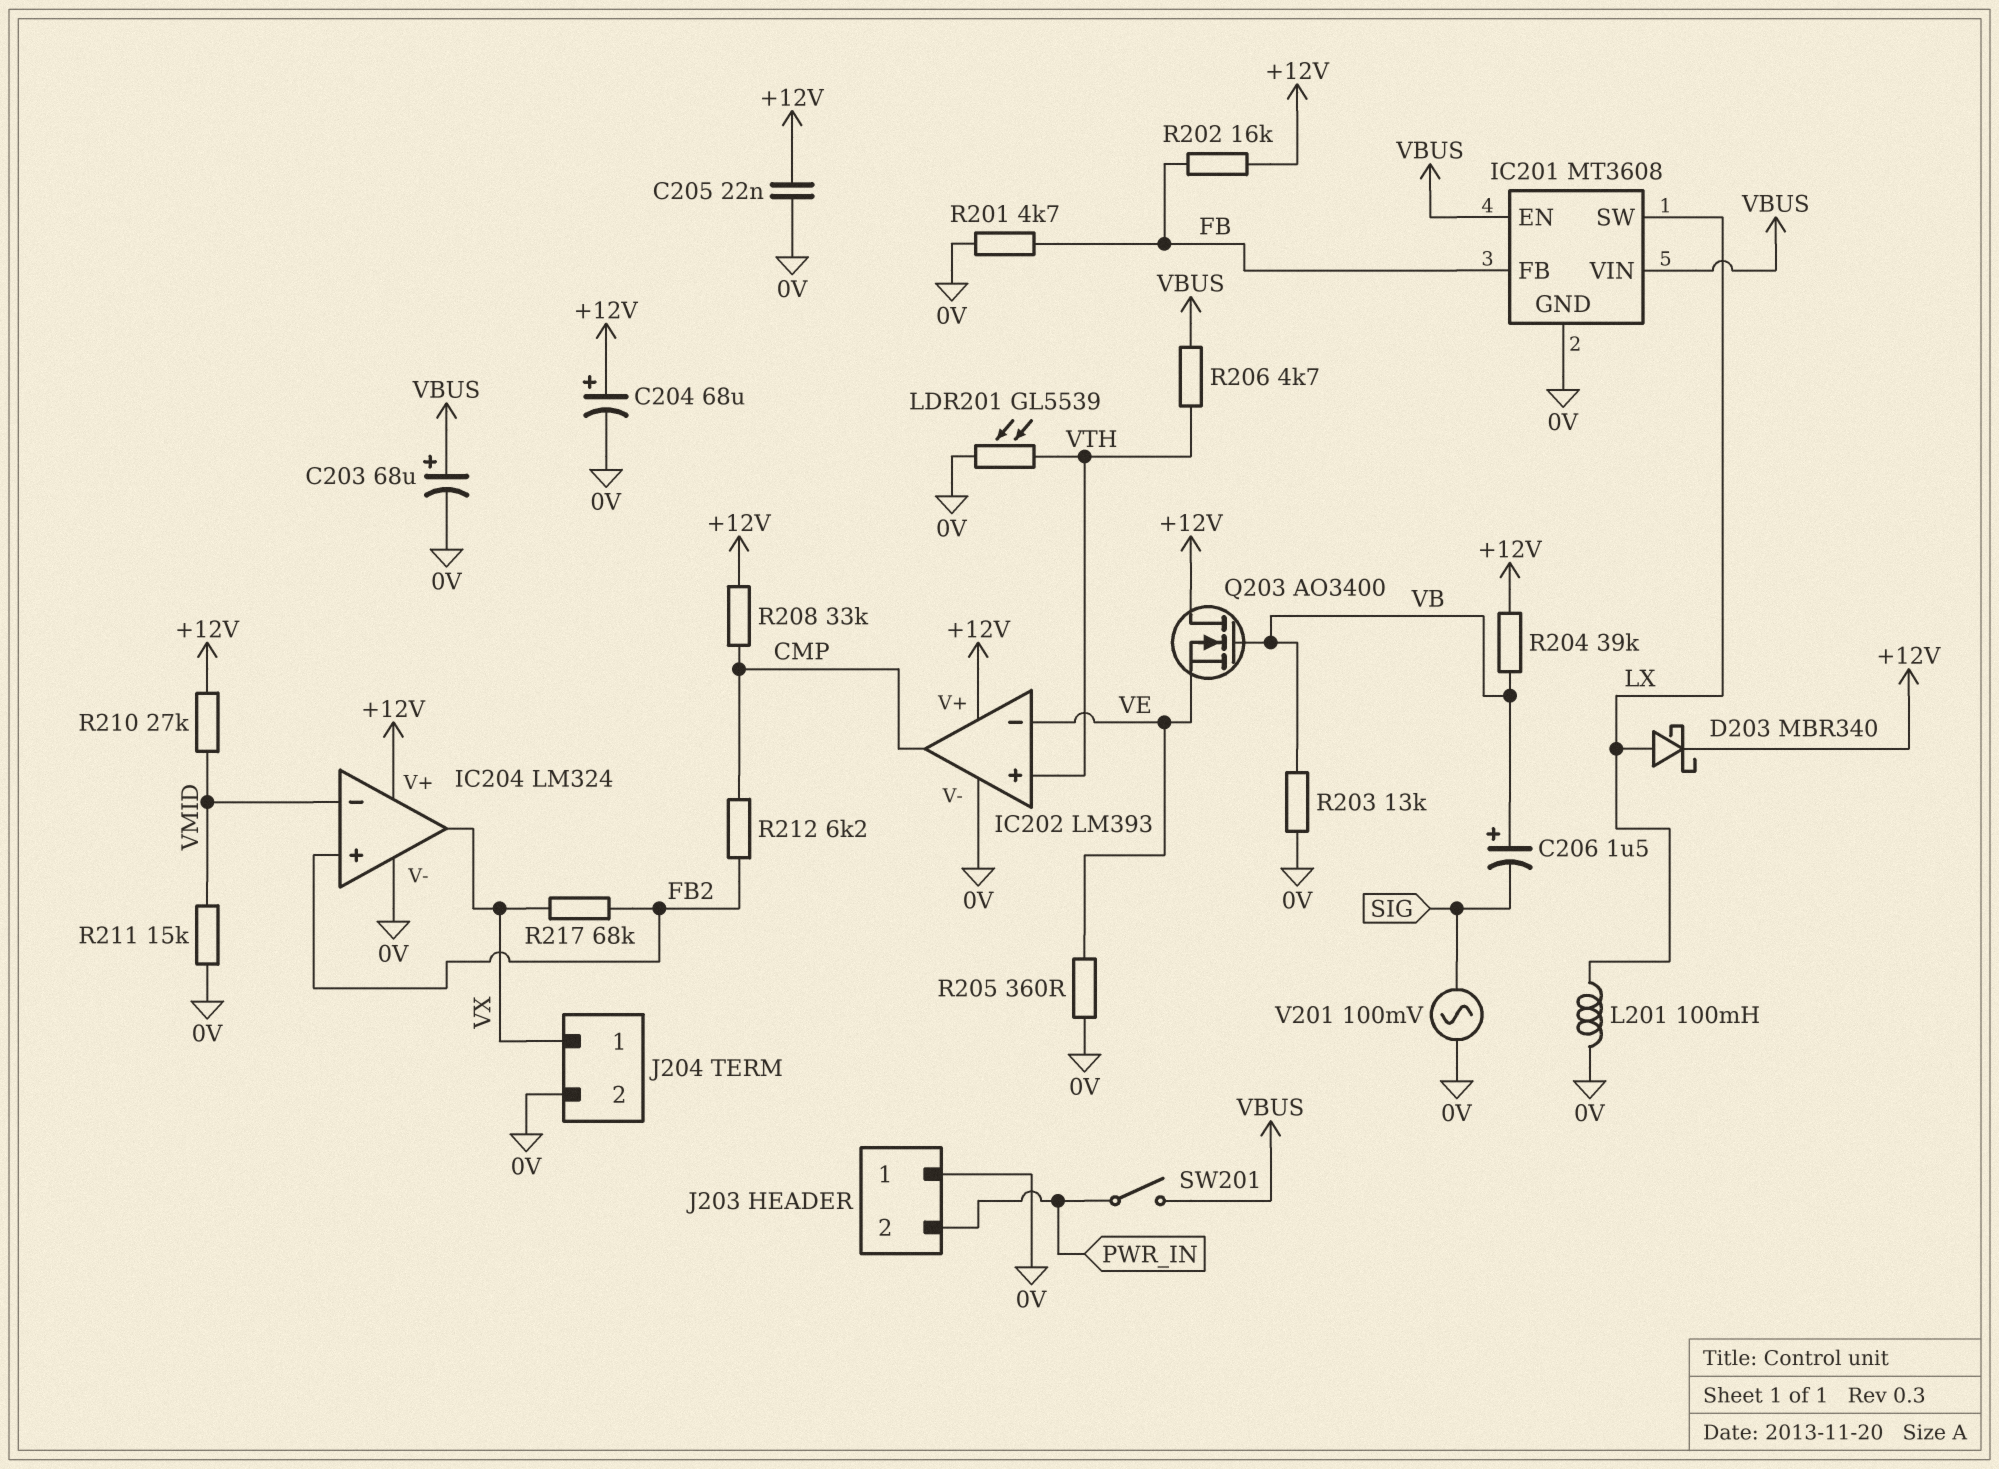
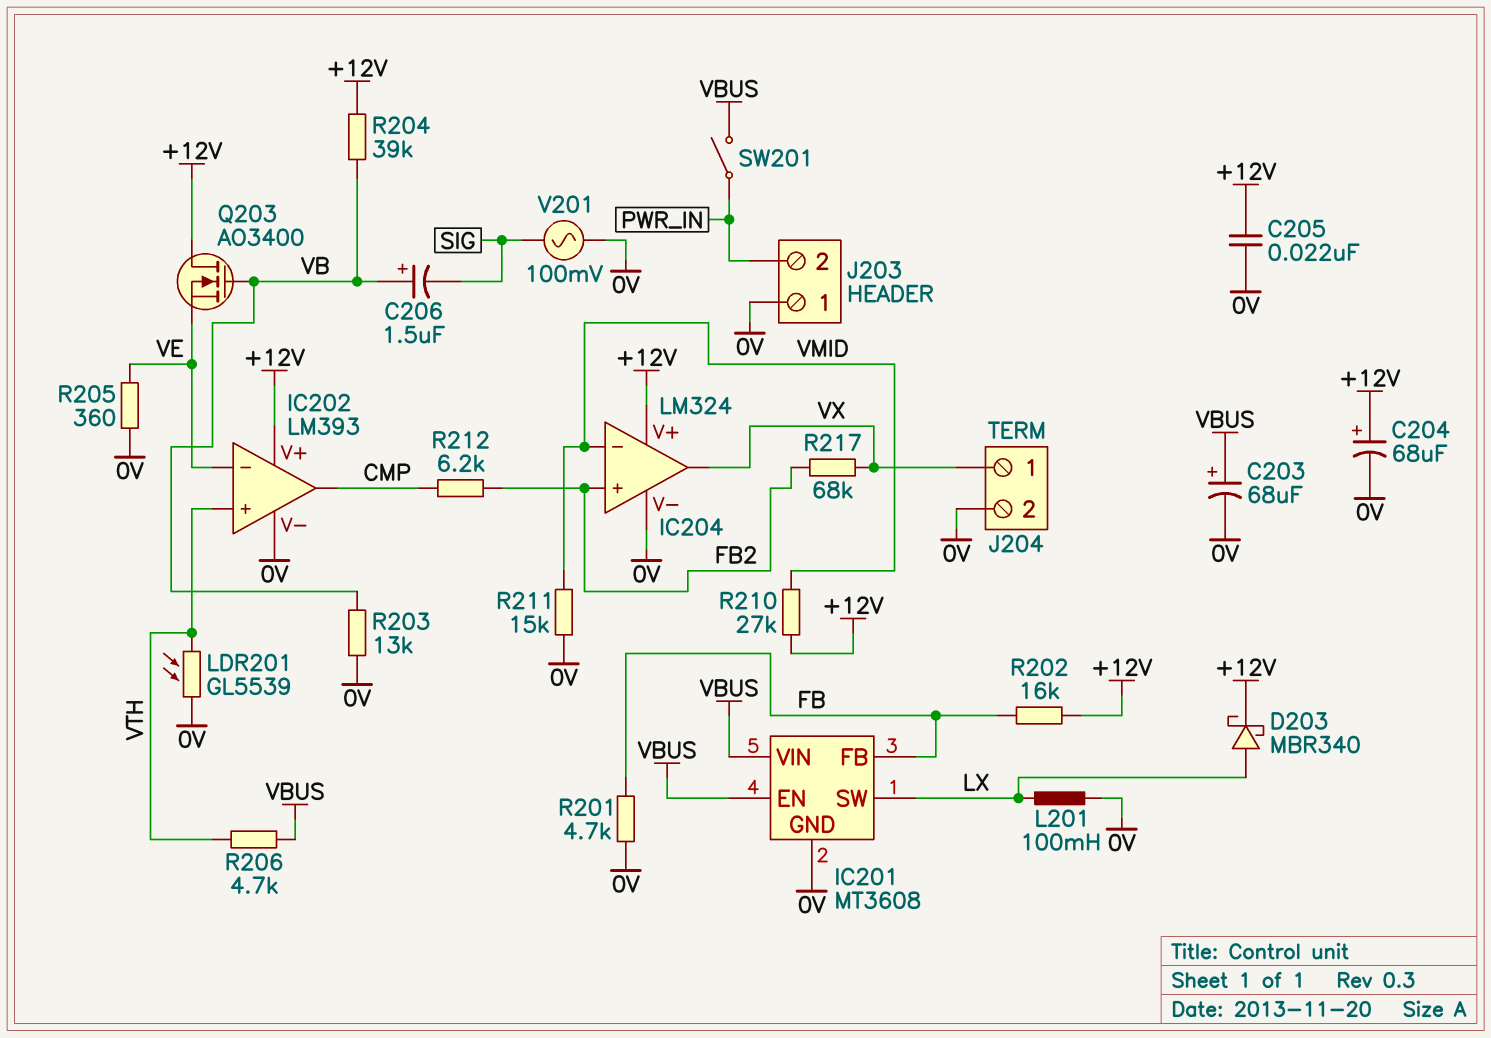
R208: 33k (+12V, CMP) -> none

